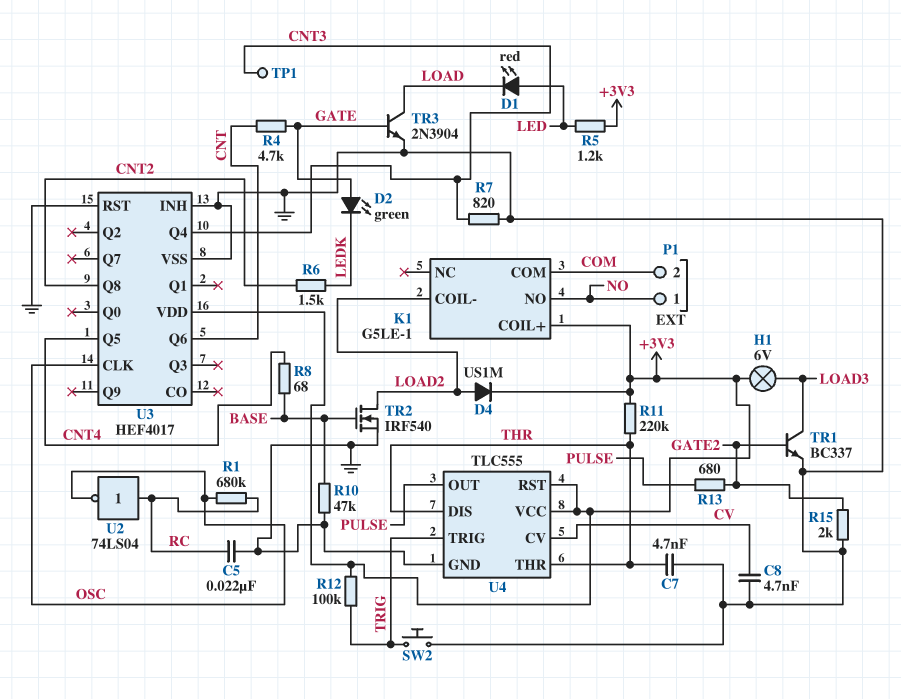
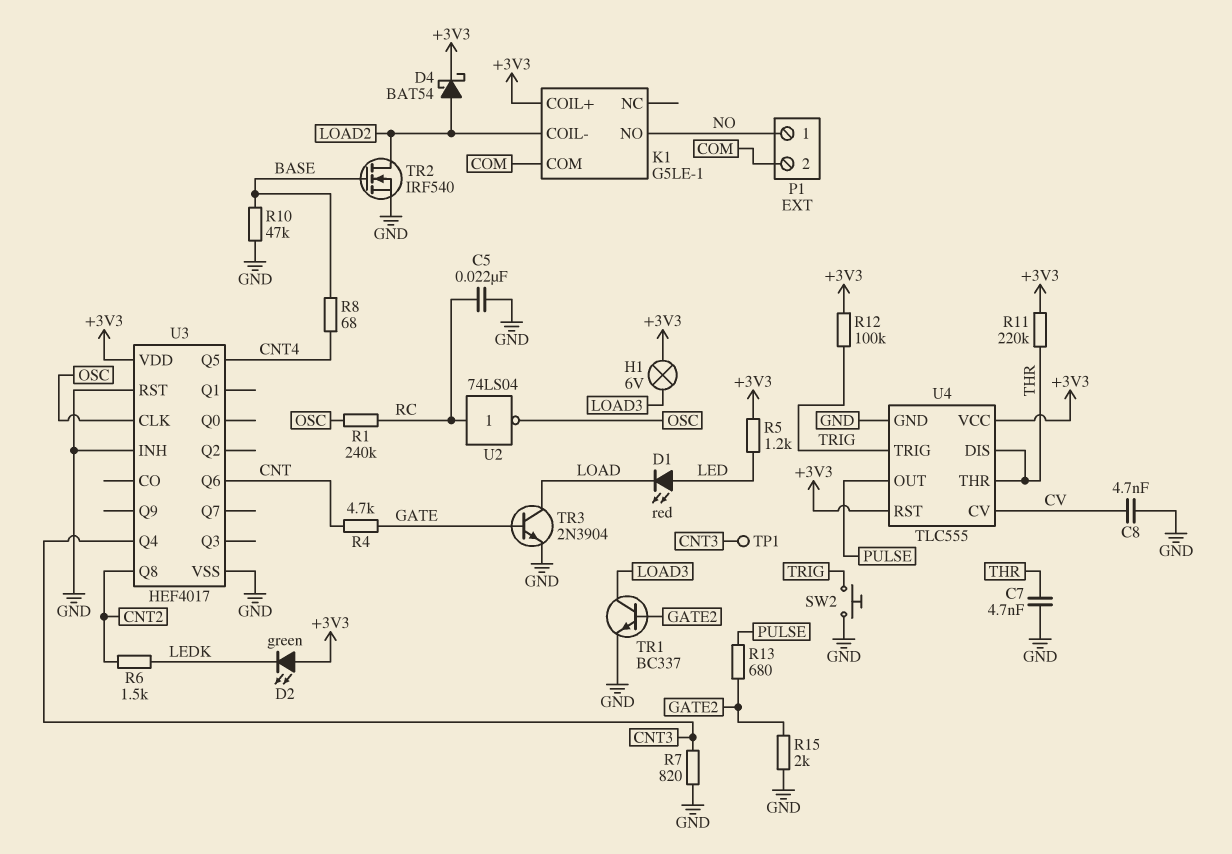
D2: LED green (A GATE, K LEDK) -> LED green (A +3V3, K LEDK)
D4: diode US1M (A LOAD2, K +3V3) -> schottky BAT54 (A LOAD2, K +3V3)
R1: 680k (OSC, RC) -> 240k (OSC, RC)

